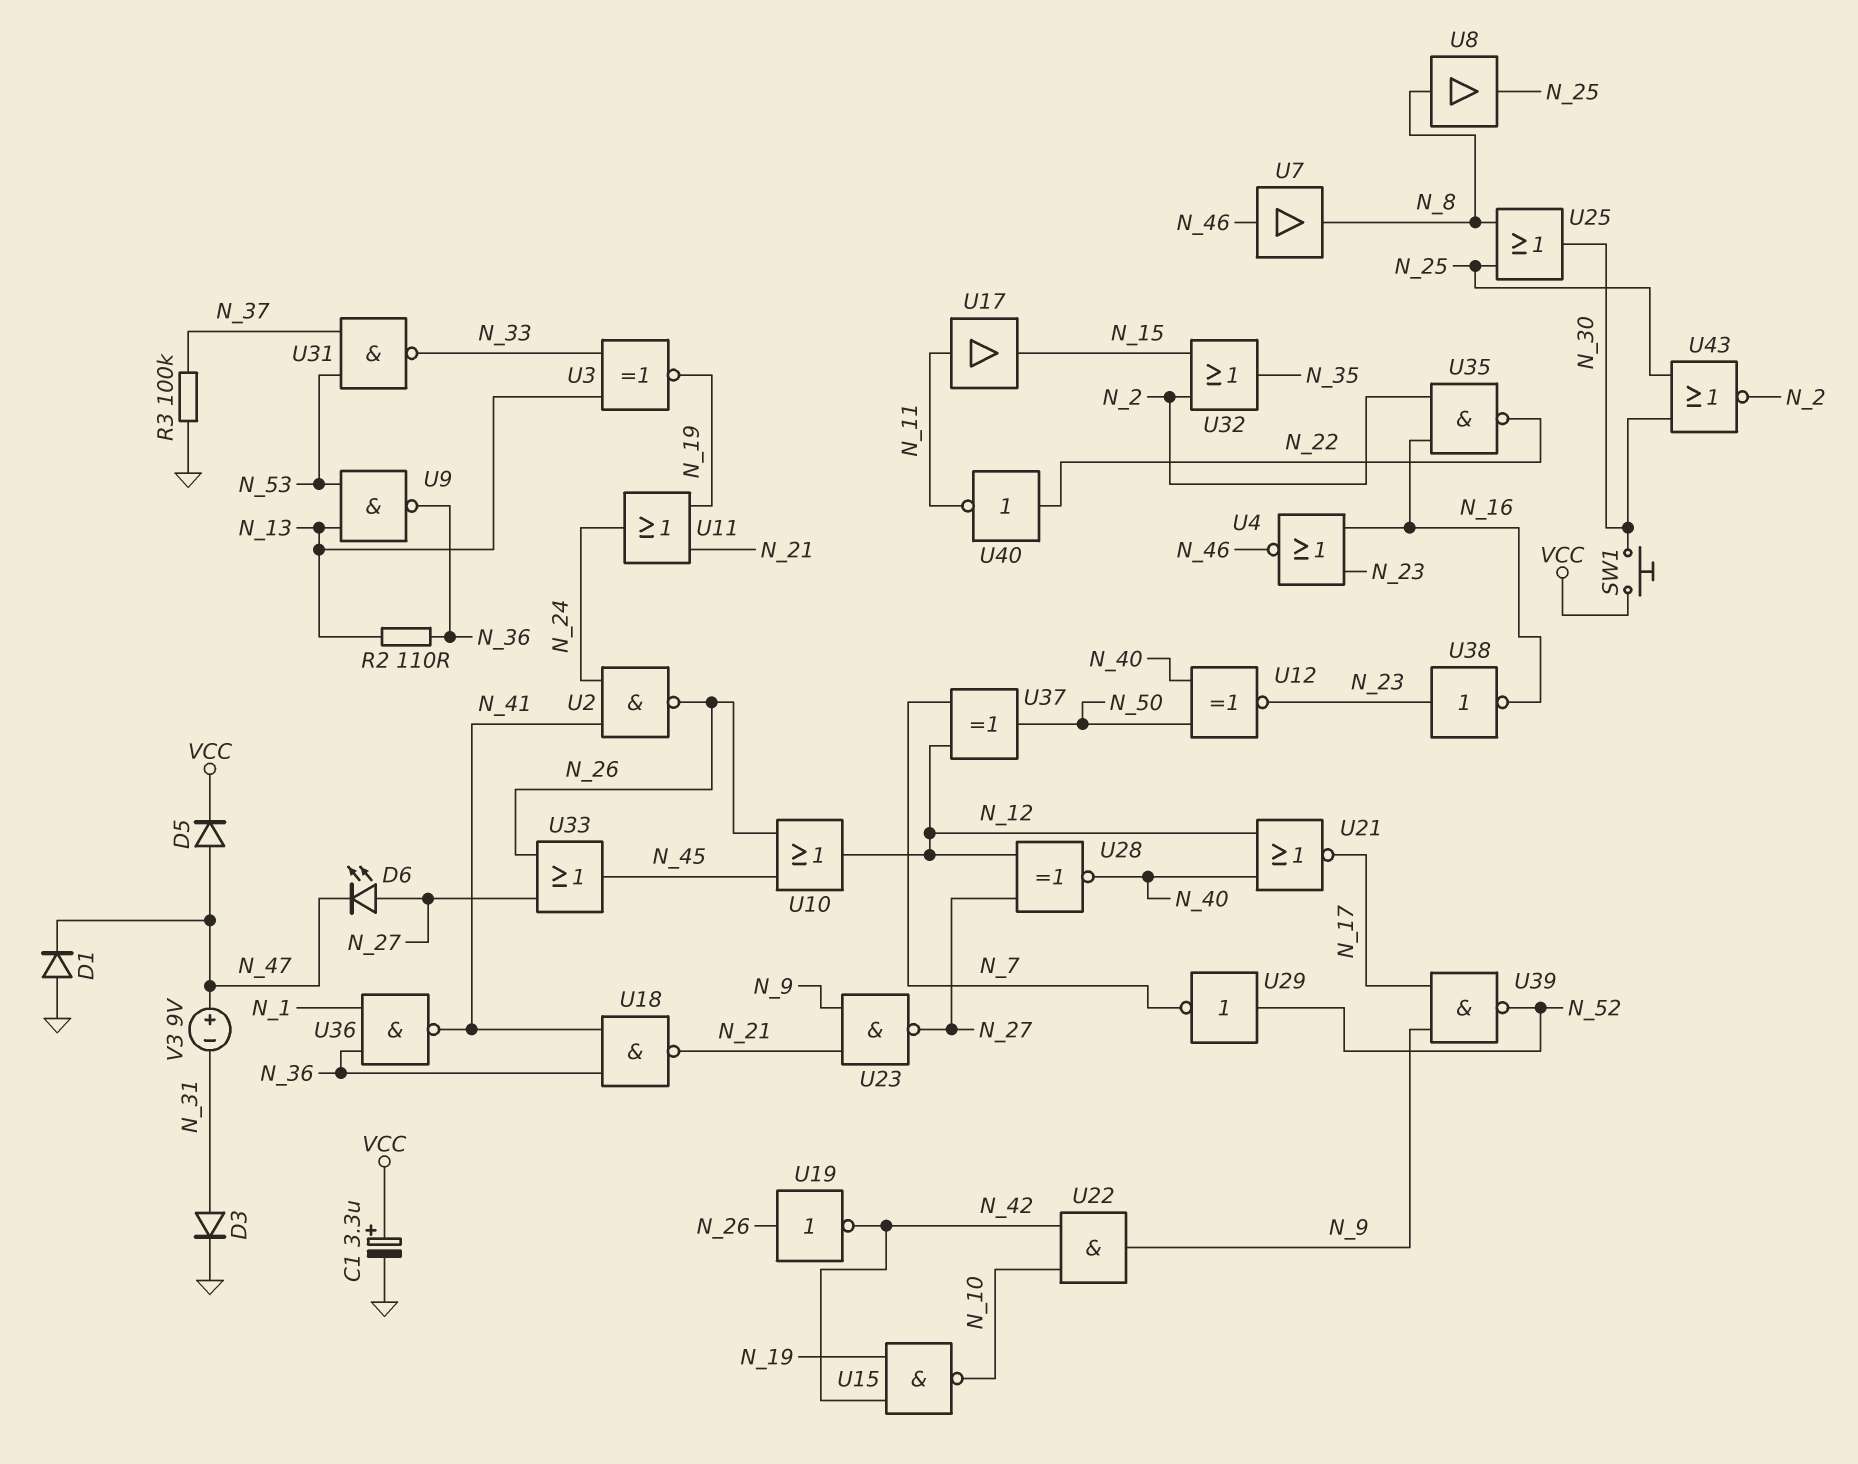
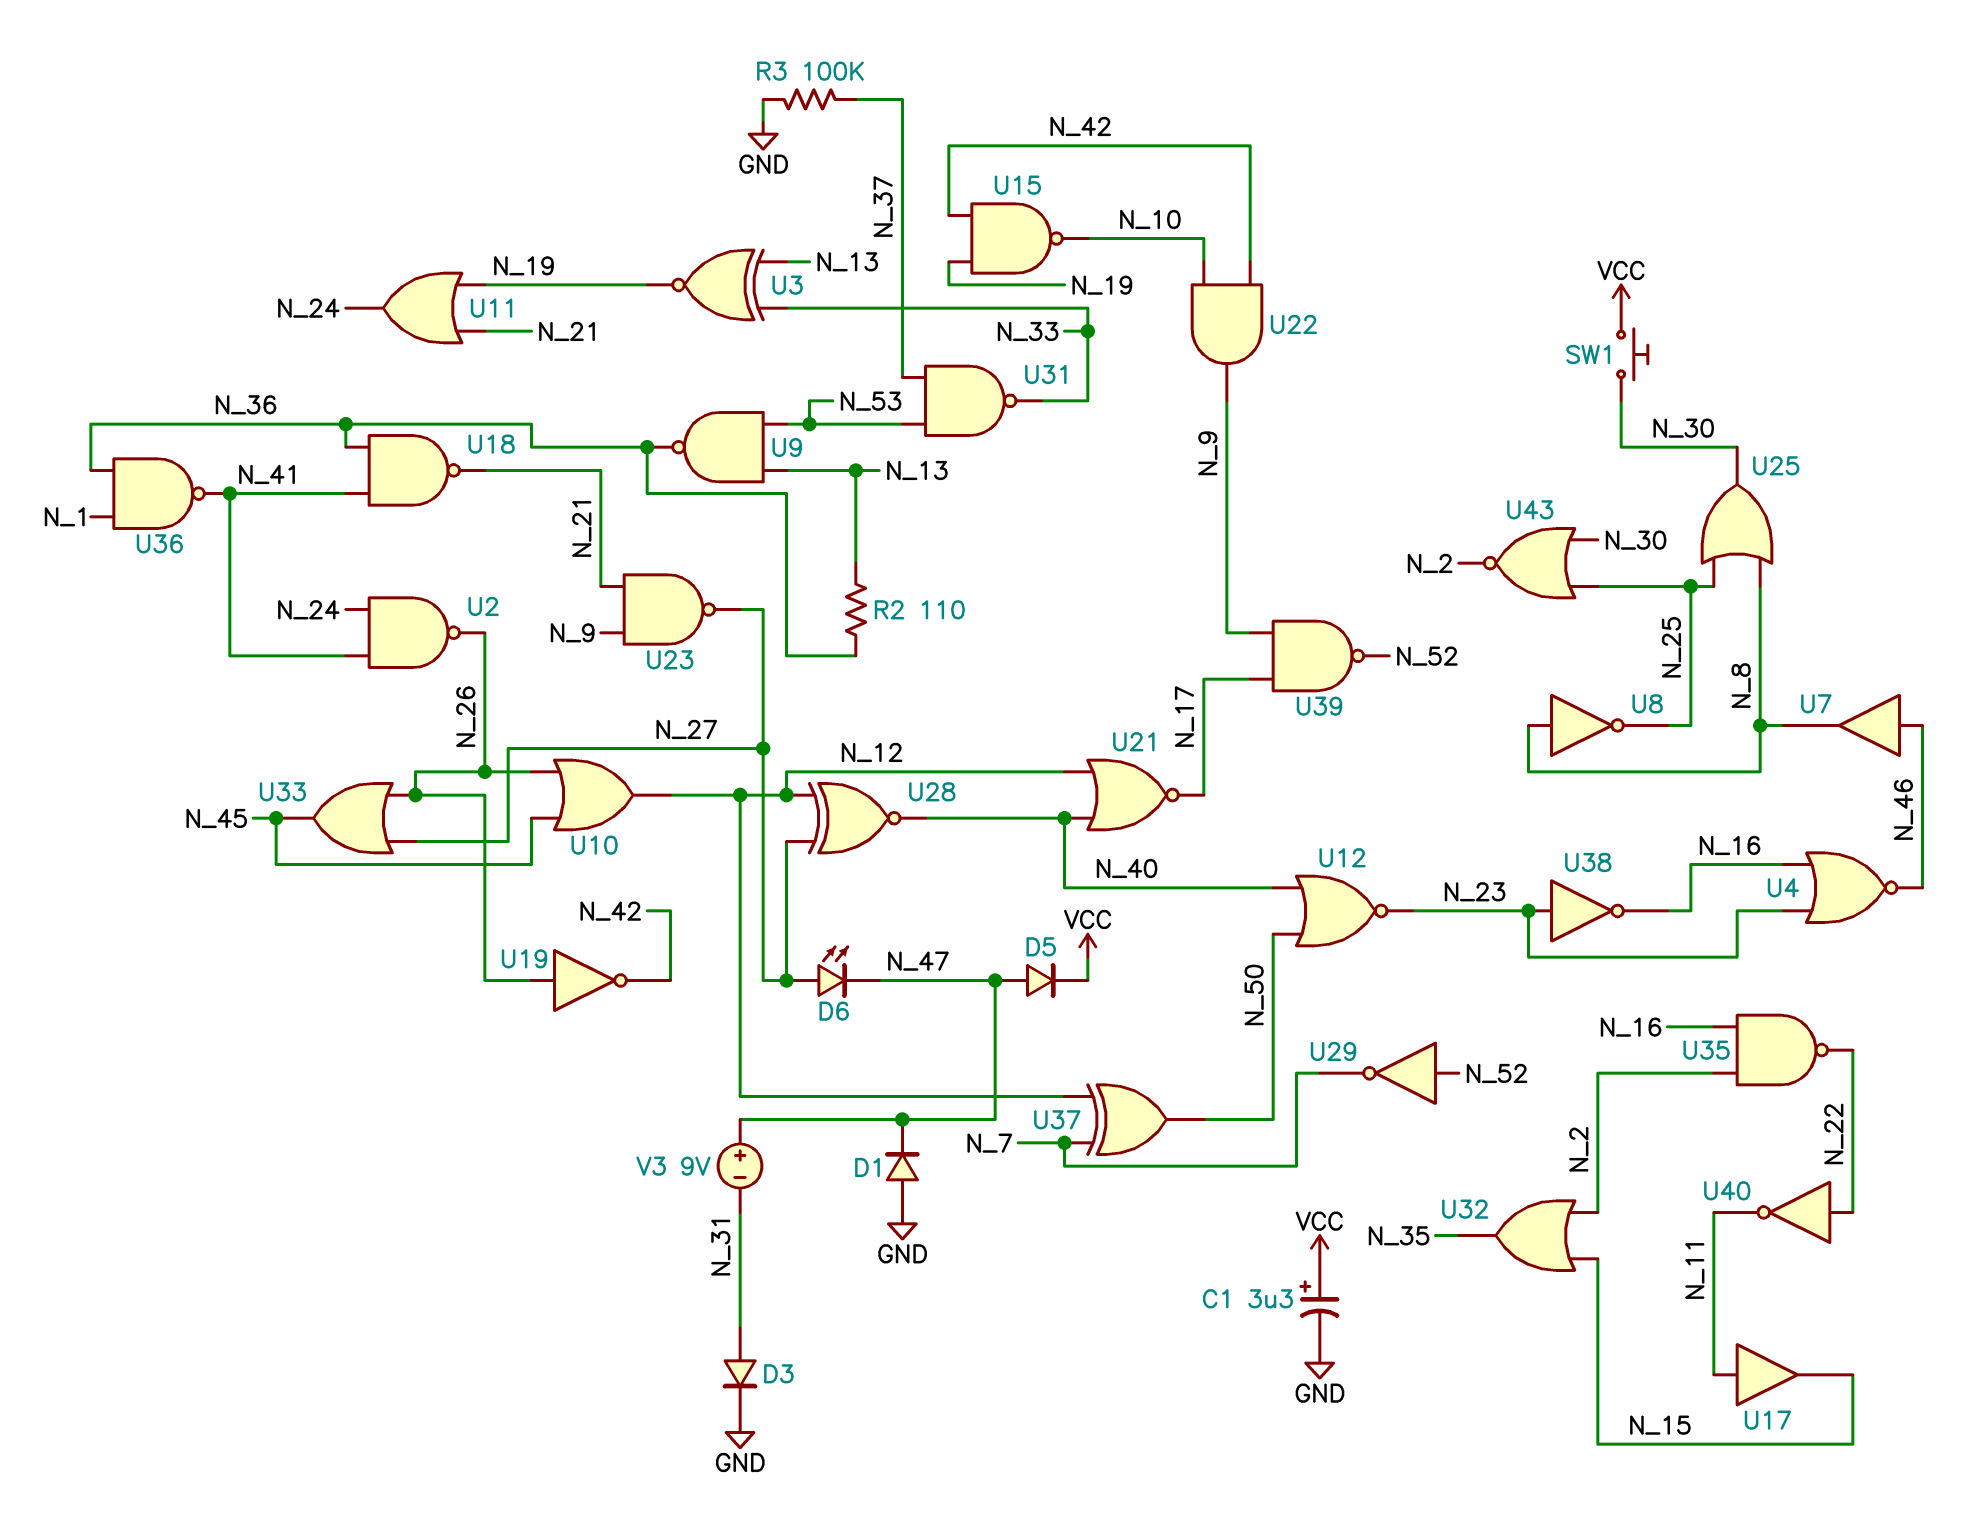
U8: buffer (in N_8, out N_25) -> NOT (in N_8, out N_25)
U12: XNOR (in N_40, in N_50, out N_23) -> NOR (in N_40, in N_50, out N_23)

